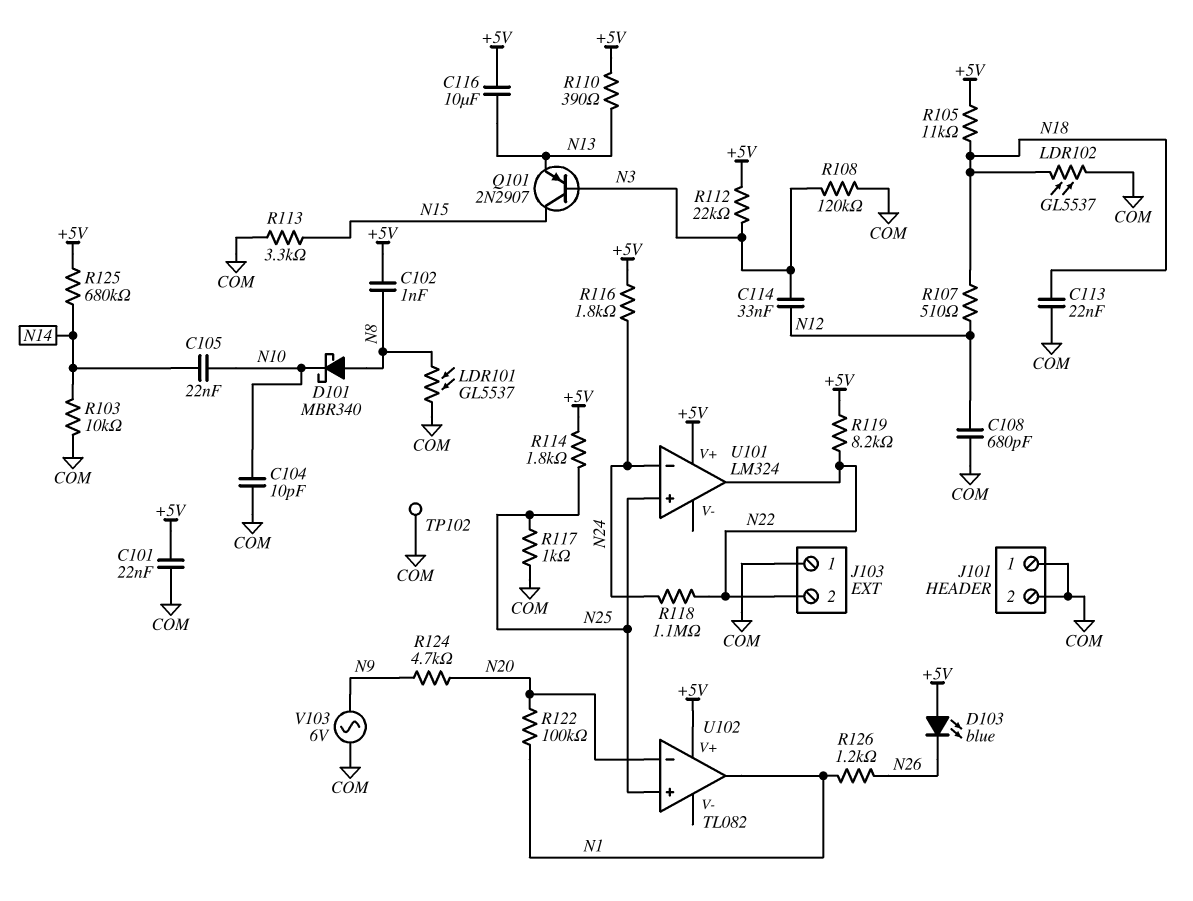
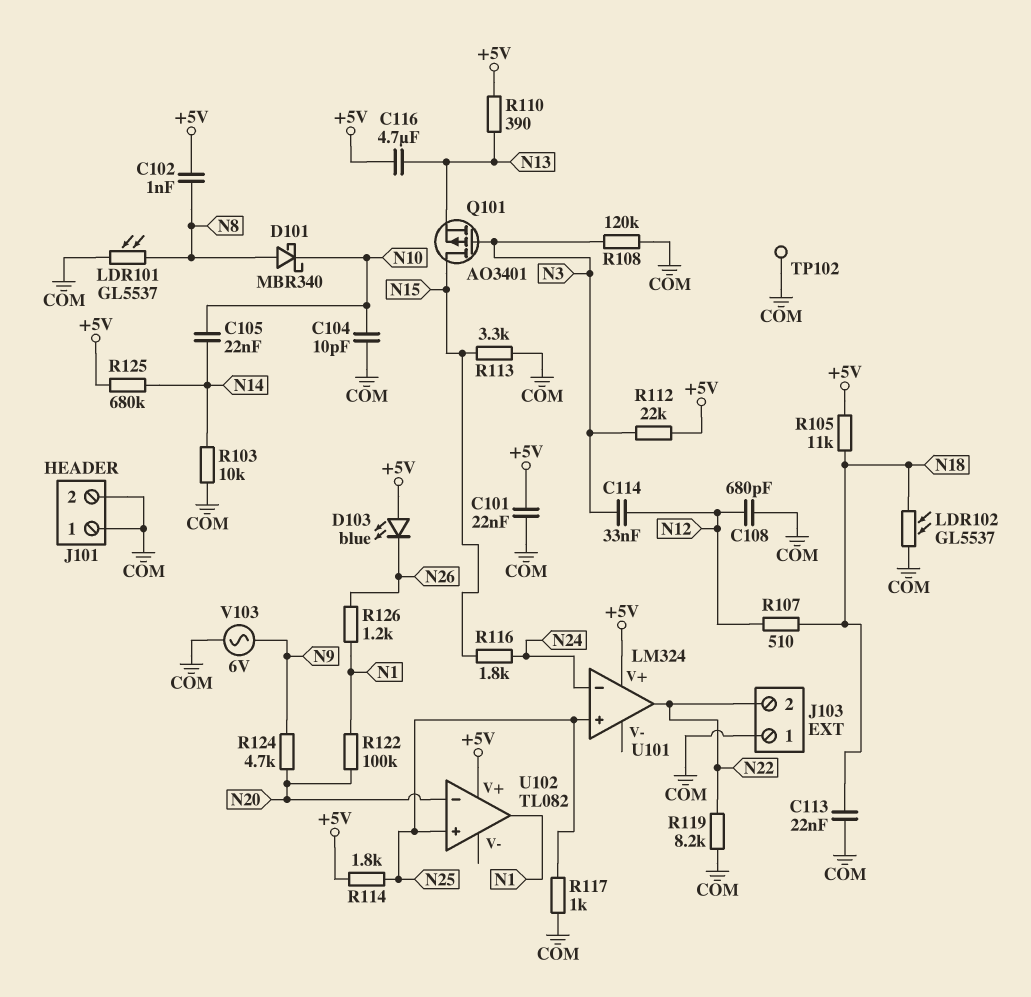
C116: 10uF (+5V, N13) -> 4.7uF (+5V, N13)
Q101: PNP 2N2907 (B N3, C N15, E N13) -> PMOS AO3401 (G N3, D N15, S N13)
R116: 1.8k (+5V, N24) -> 1.8k (N15, N24)
R118: 1.1M (N22, N24) -> none
R119: 8.2k (+5V, N22) -> 8.2k (COM, N22)

